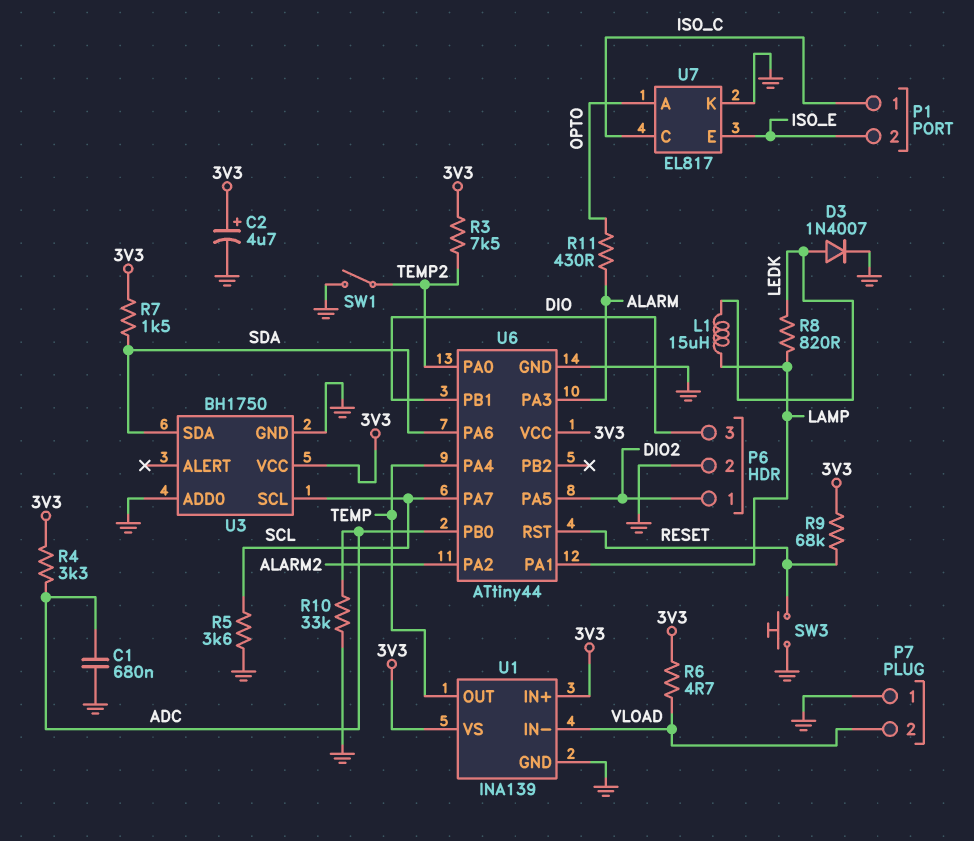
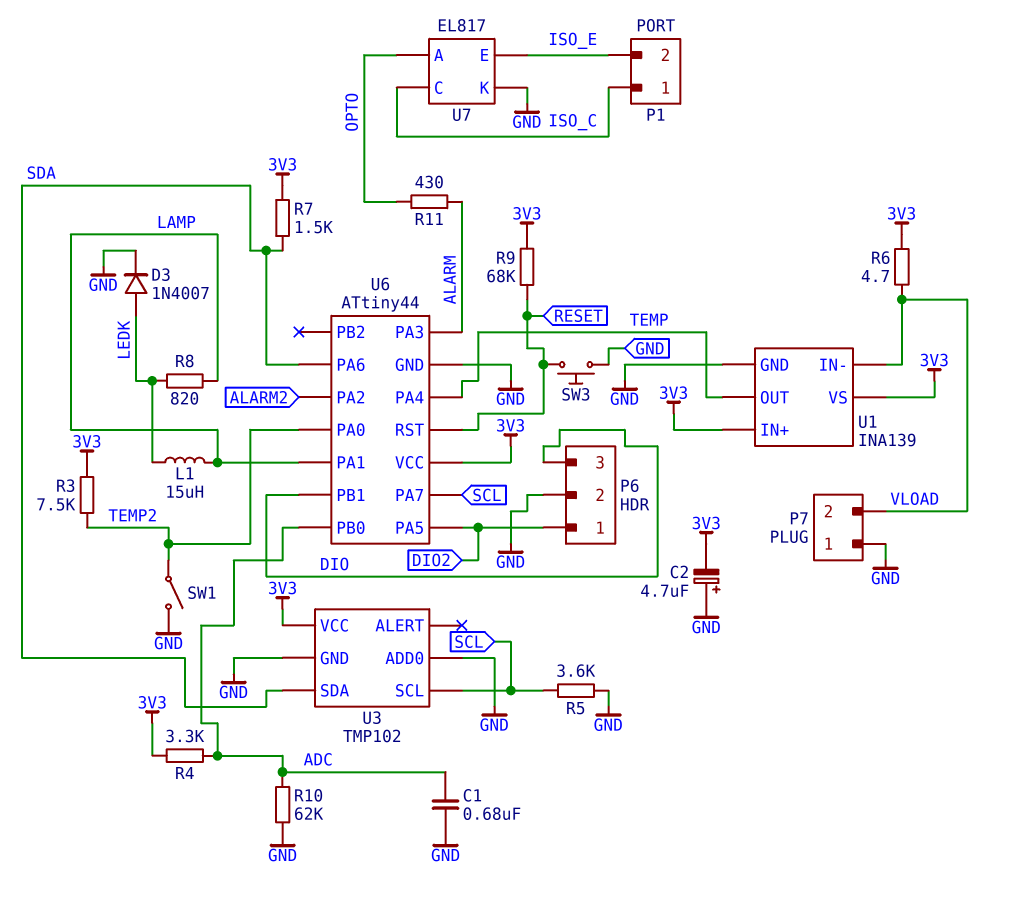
C2: 4.7uF (plus 3V3, minus GND) -> 4.7uF (plus GND, minus 3V3)
R10: 33k (ADC, GND) -> 62k (ADC, GND)
U3: BH1750 -> TMP102

